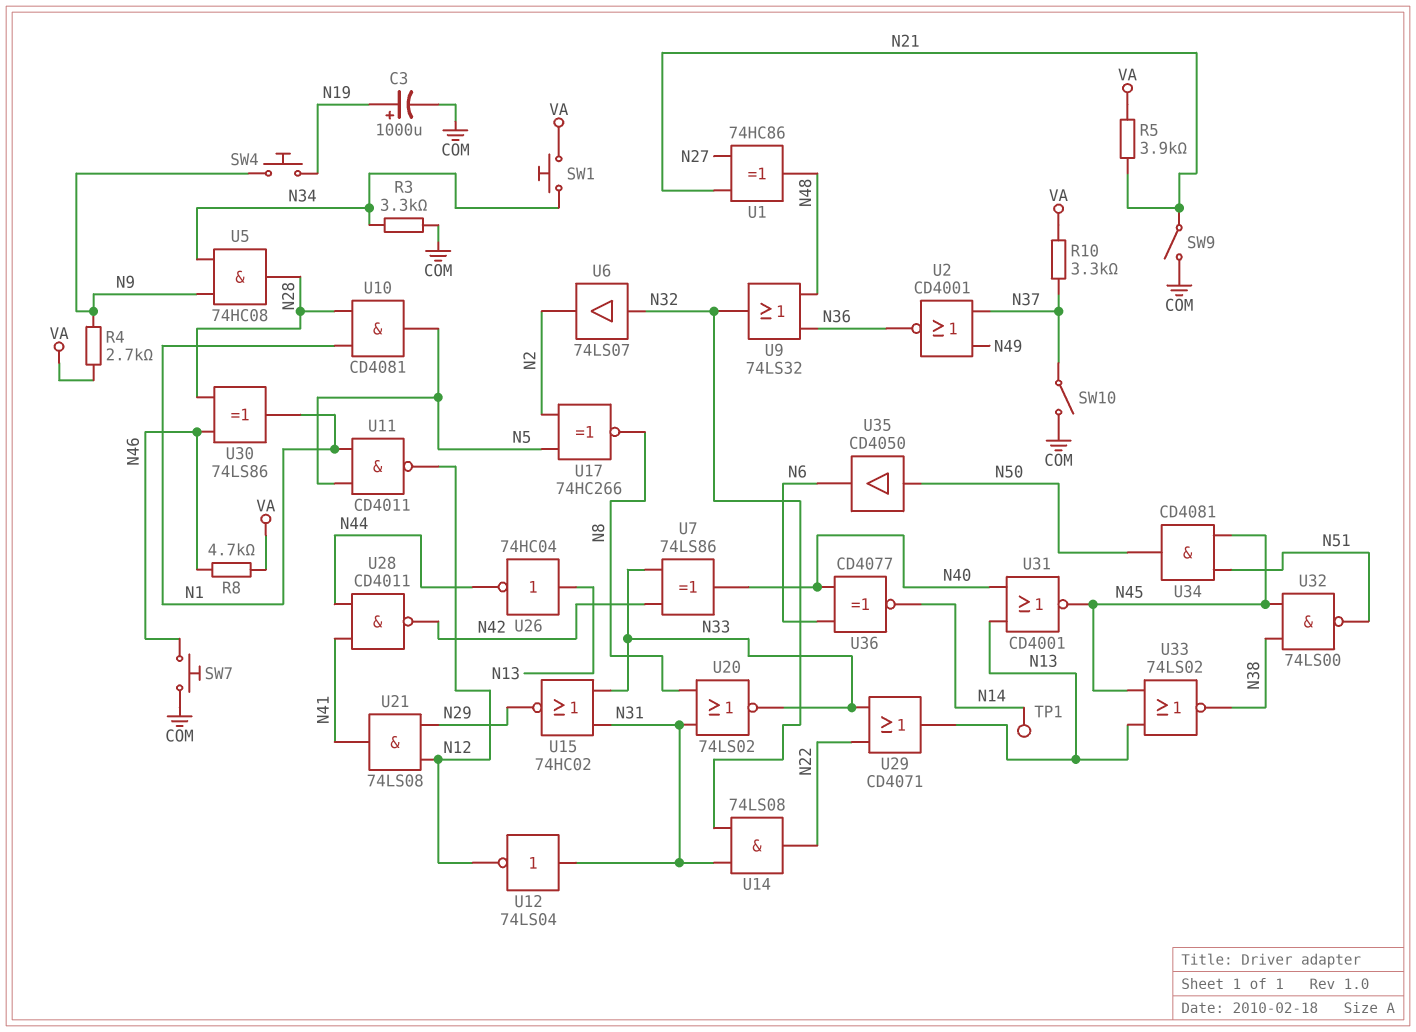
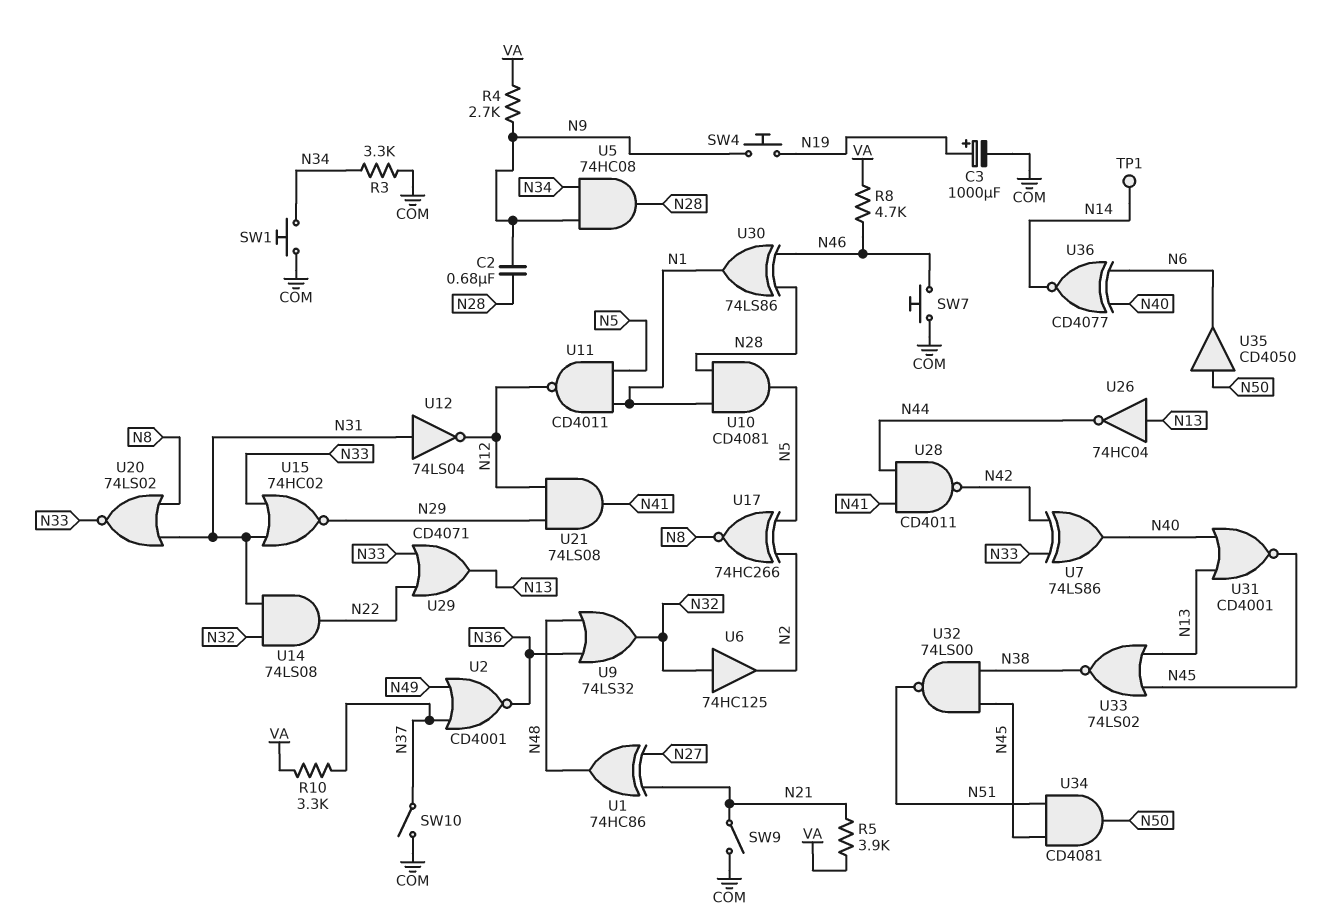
C2: none -> 680nF (N9, N28)
SW1: button (N34, VA) -> button (COM, N34)
U6: buffer 74LS07 (in N32, out N2) -> buffer 74HC125 (in N32, out N2)

